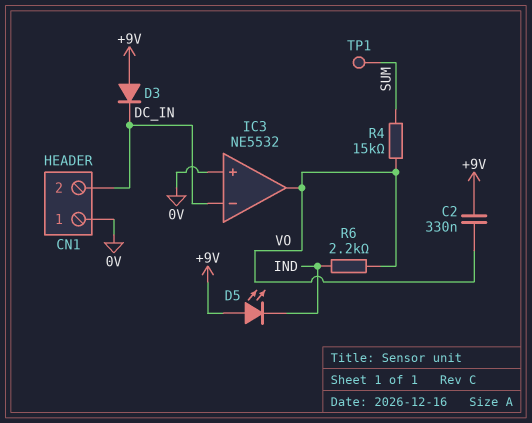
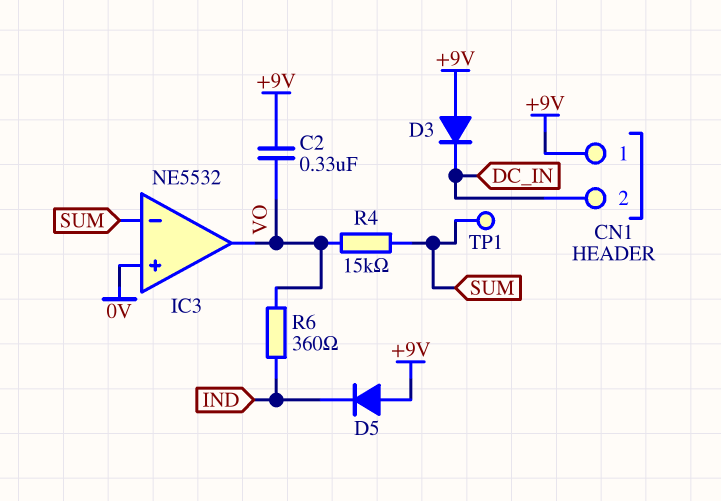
CN1 pin 1: 0V -> +9V
D5: LED (A +9V, K IND) -> diode (A +9V, K IND)
IC3 pin in-: DC_IN -> SUM
R6: 2.2k (IND, VO) -> 360 (IND, VO)

